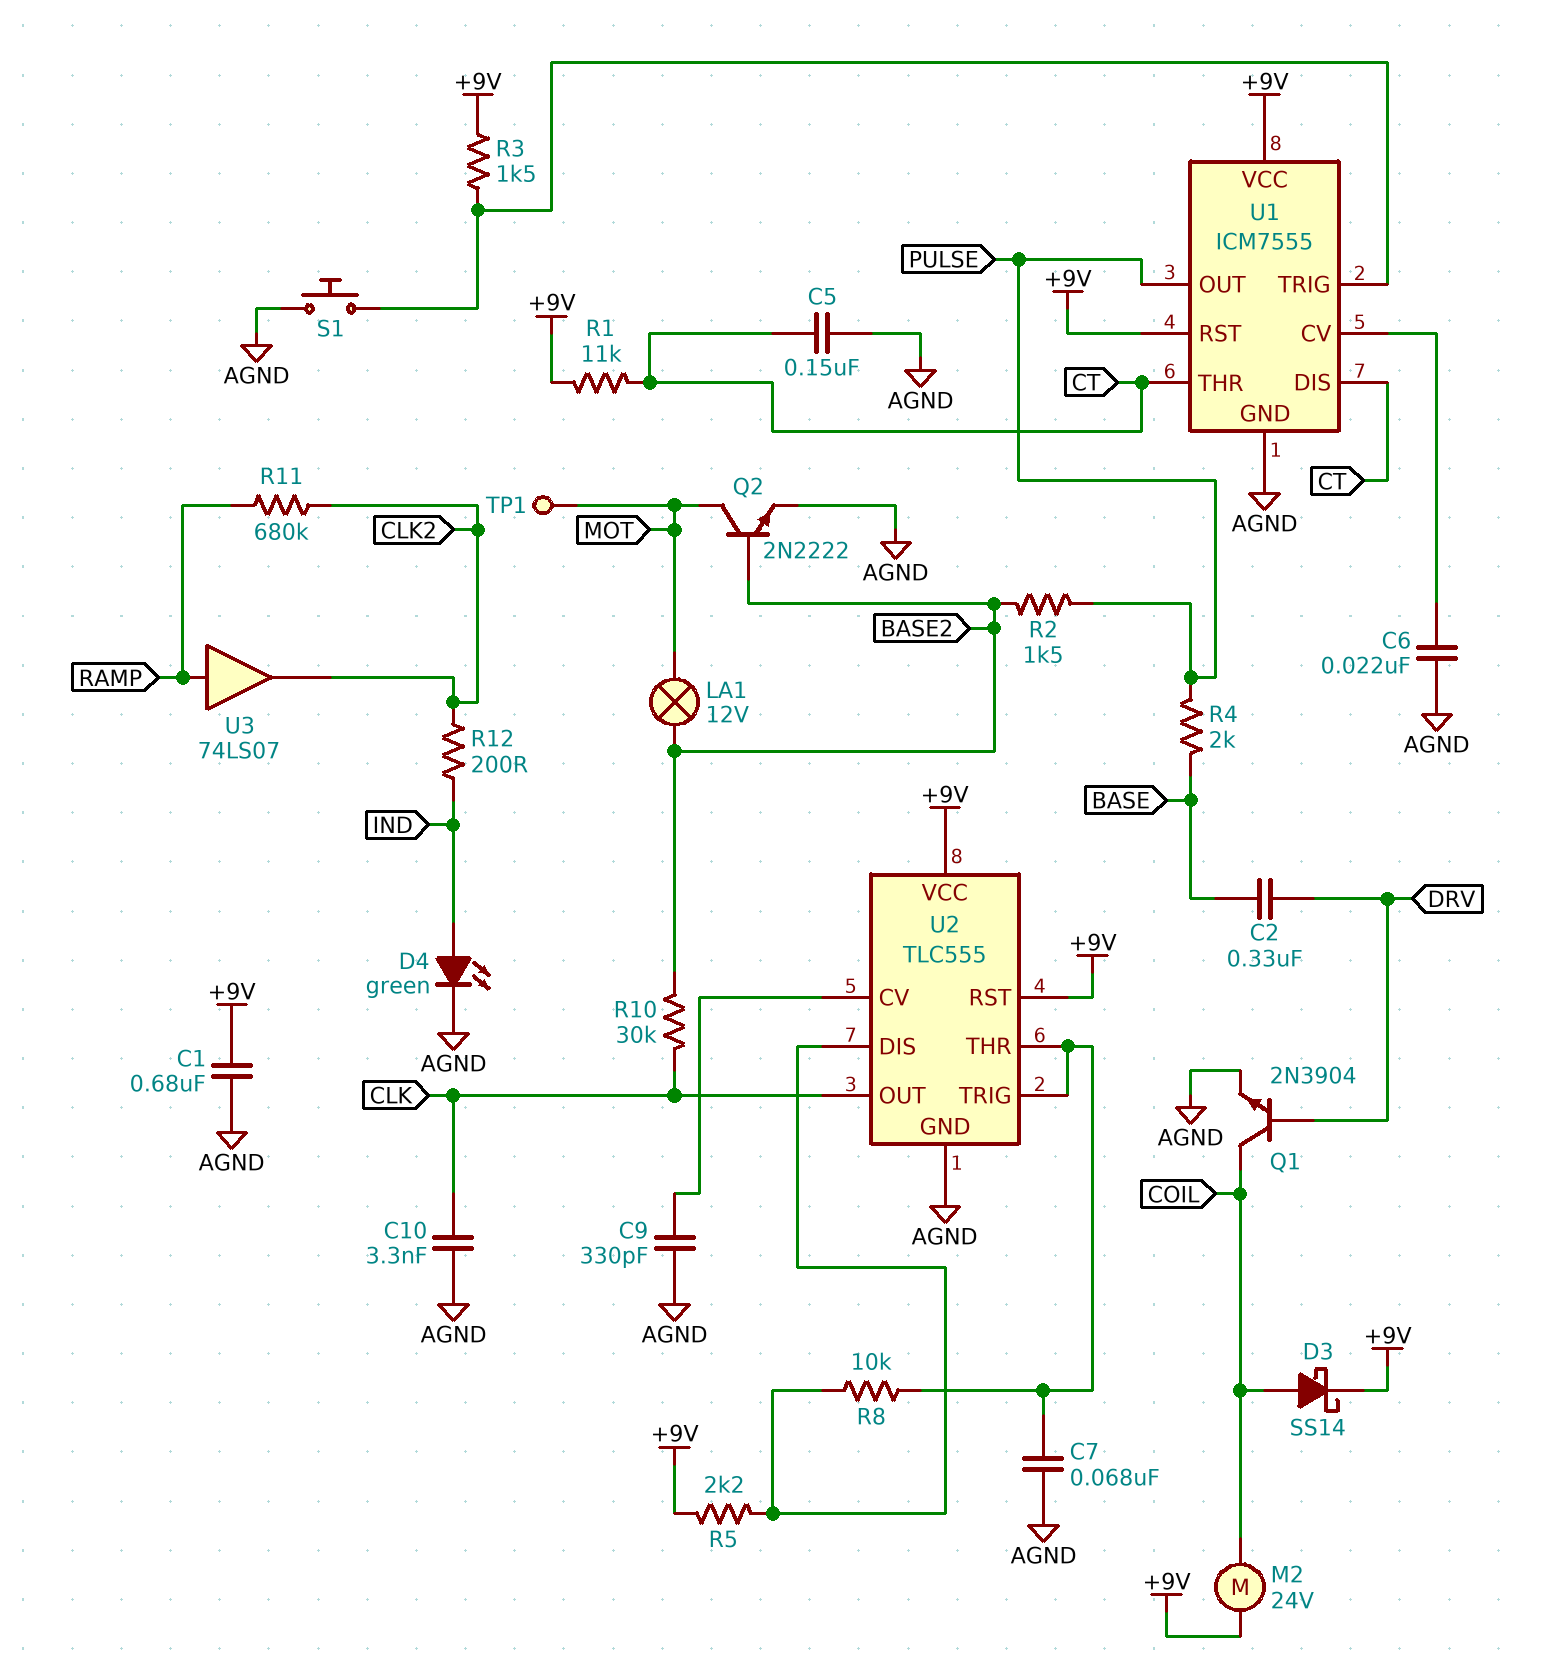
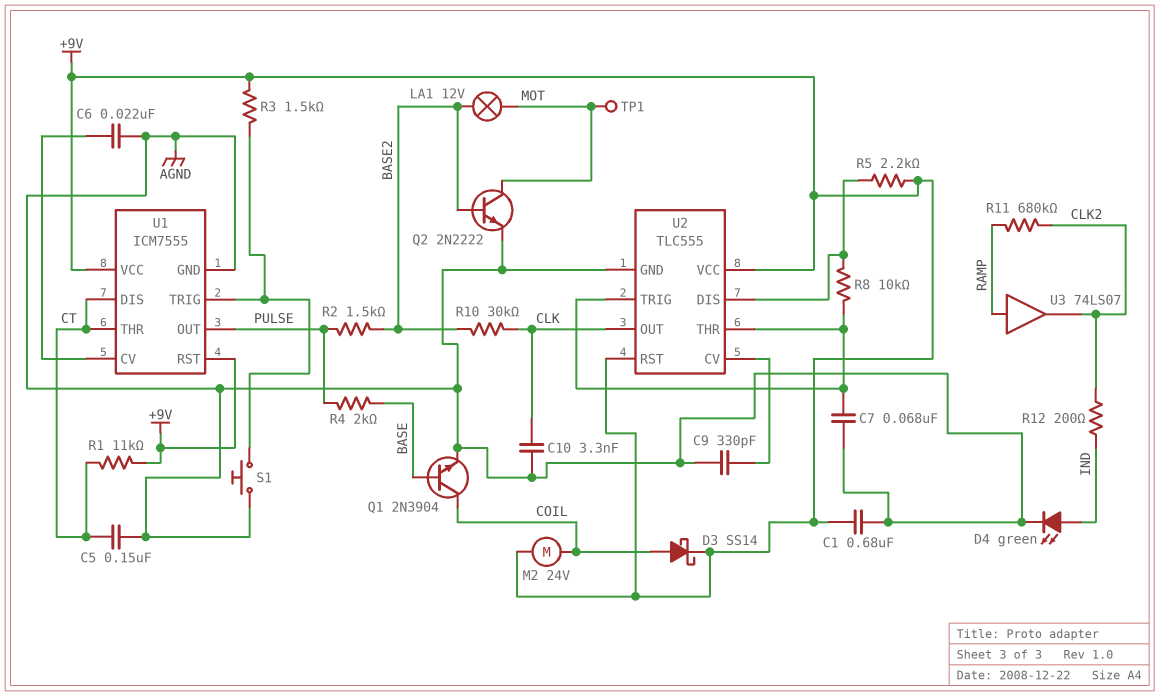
C2: 330nF (BASE, DRV) -> none
Q1: NPN 2N3904 (B DRV, C COIL, E AGND) -> NPN 2N3904 (B BASE, C COIL, E AGND)

